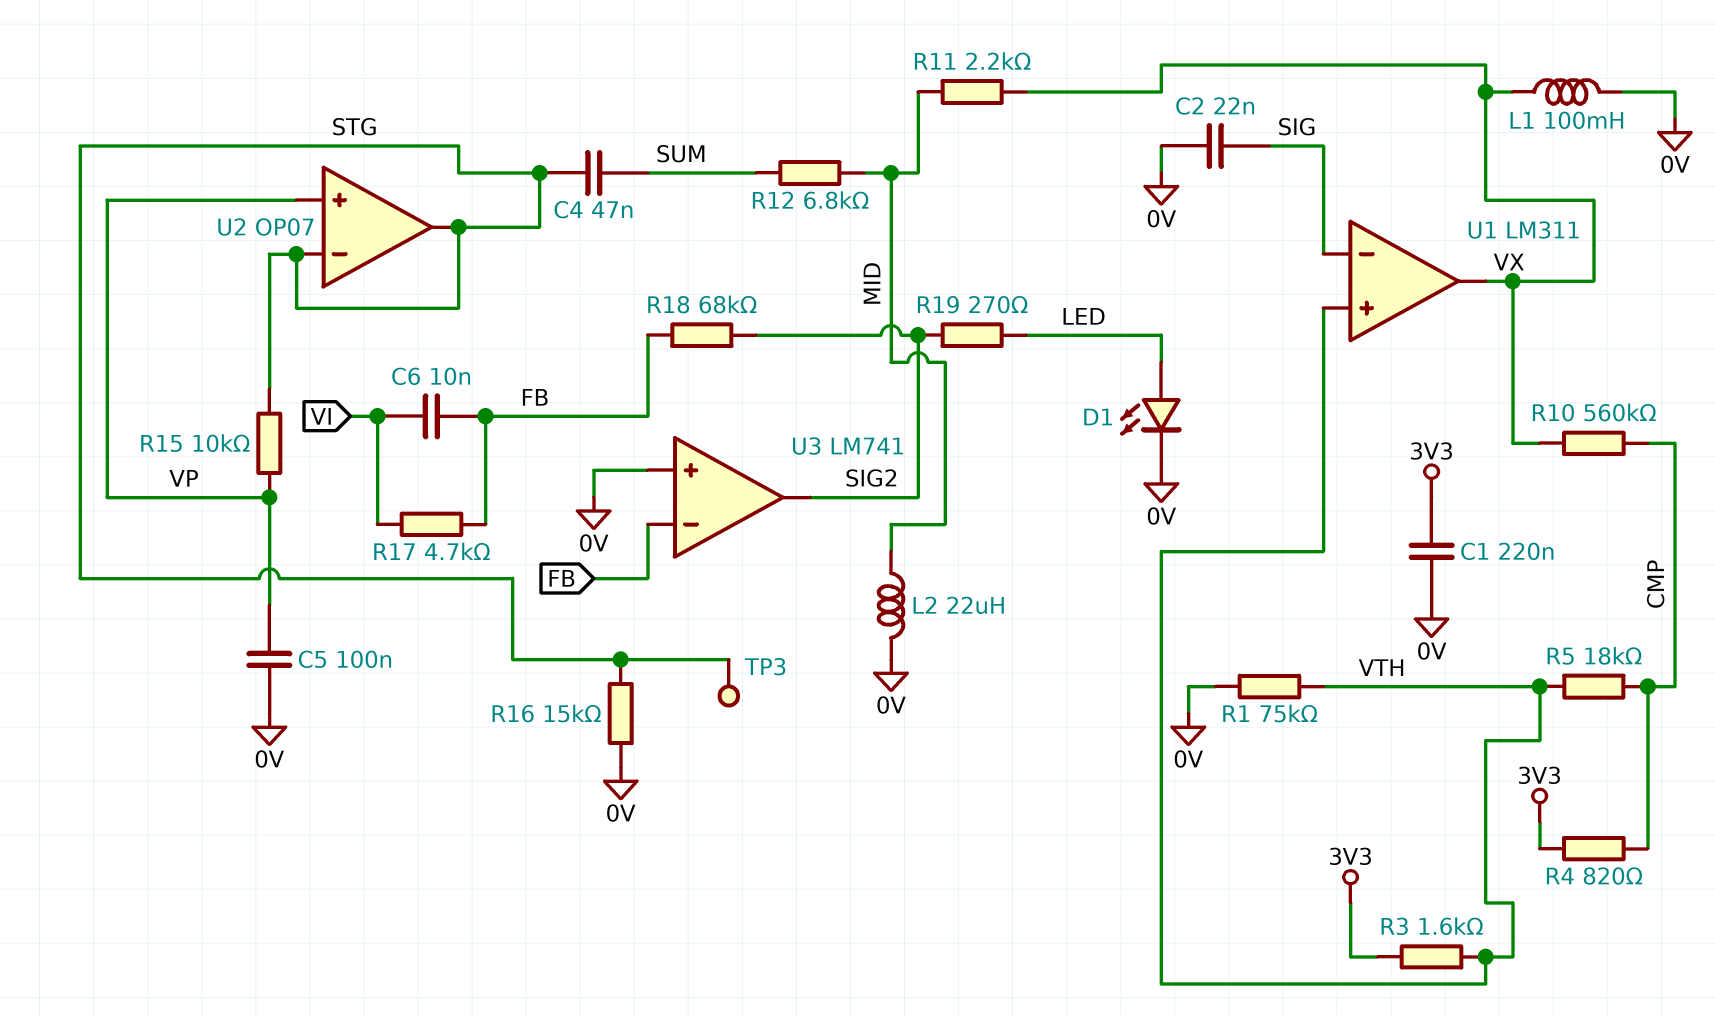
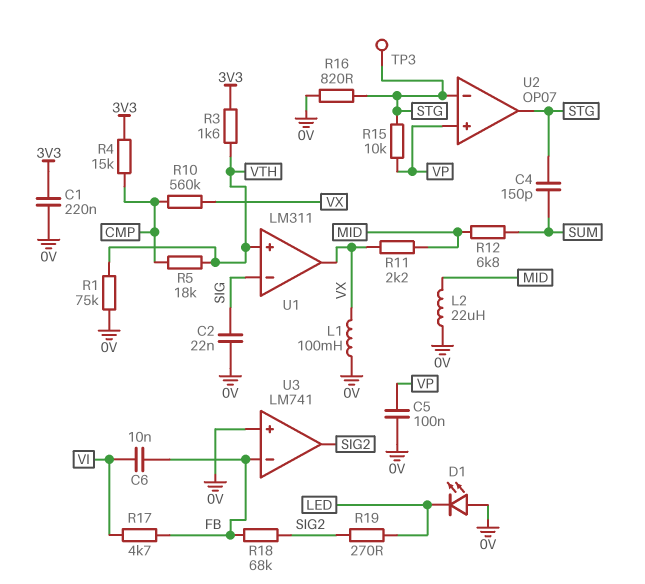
C4: 47nF (STG, SUM) -> 150pF (STG, SUM)
D1: LED (A LED, K 0V) -> LED (A 0V, K LED)
R4: 820 (3V3, CMP) -> 15k (3V3, CMP)
R16: 15k (0V, STG) -> 820 (0V, STG)

